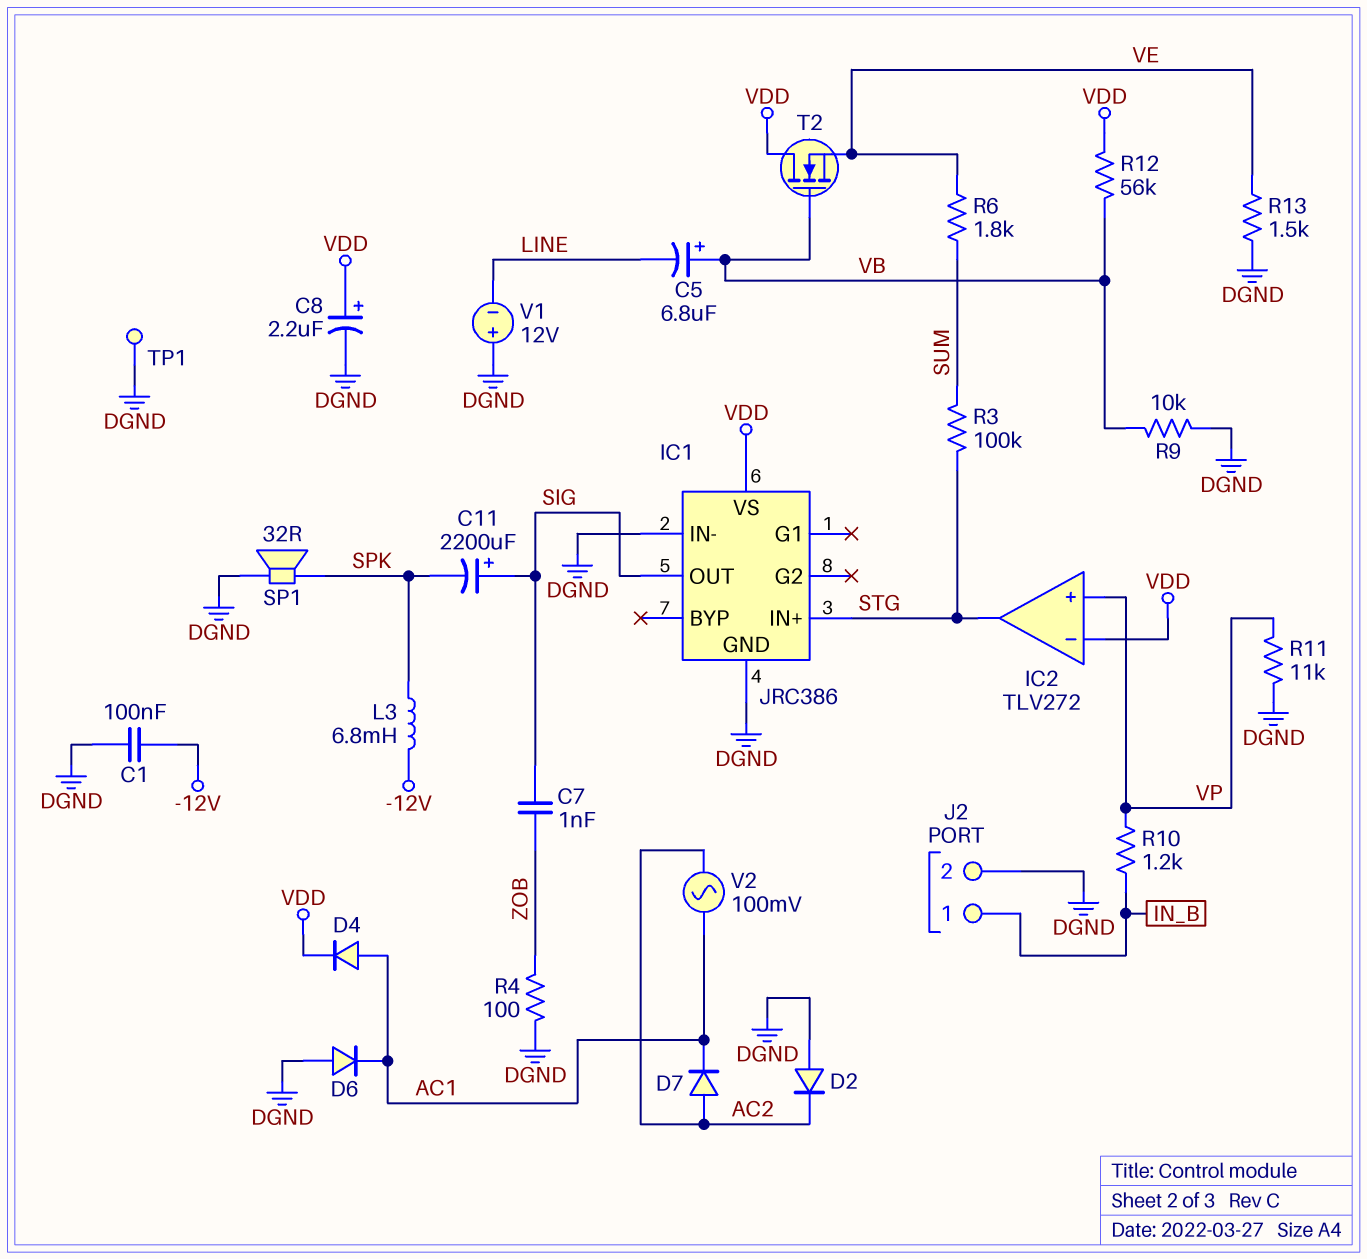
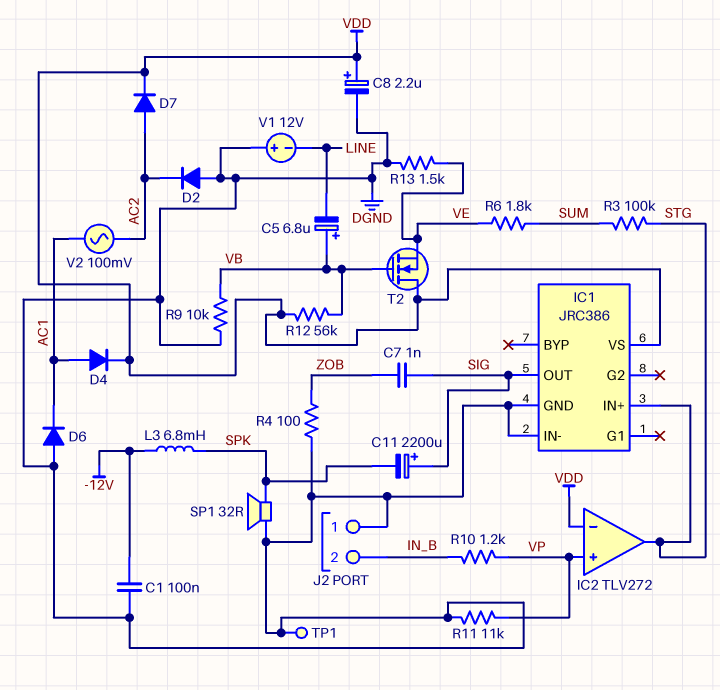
D7: diode (A AC2, K AC1) -> diode (A AC2, K VDD)
J2 pin 1: IN_B -> DGND
J2 pin 2: DGND -> IN_B

